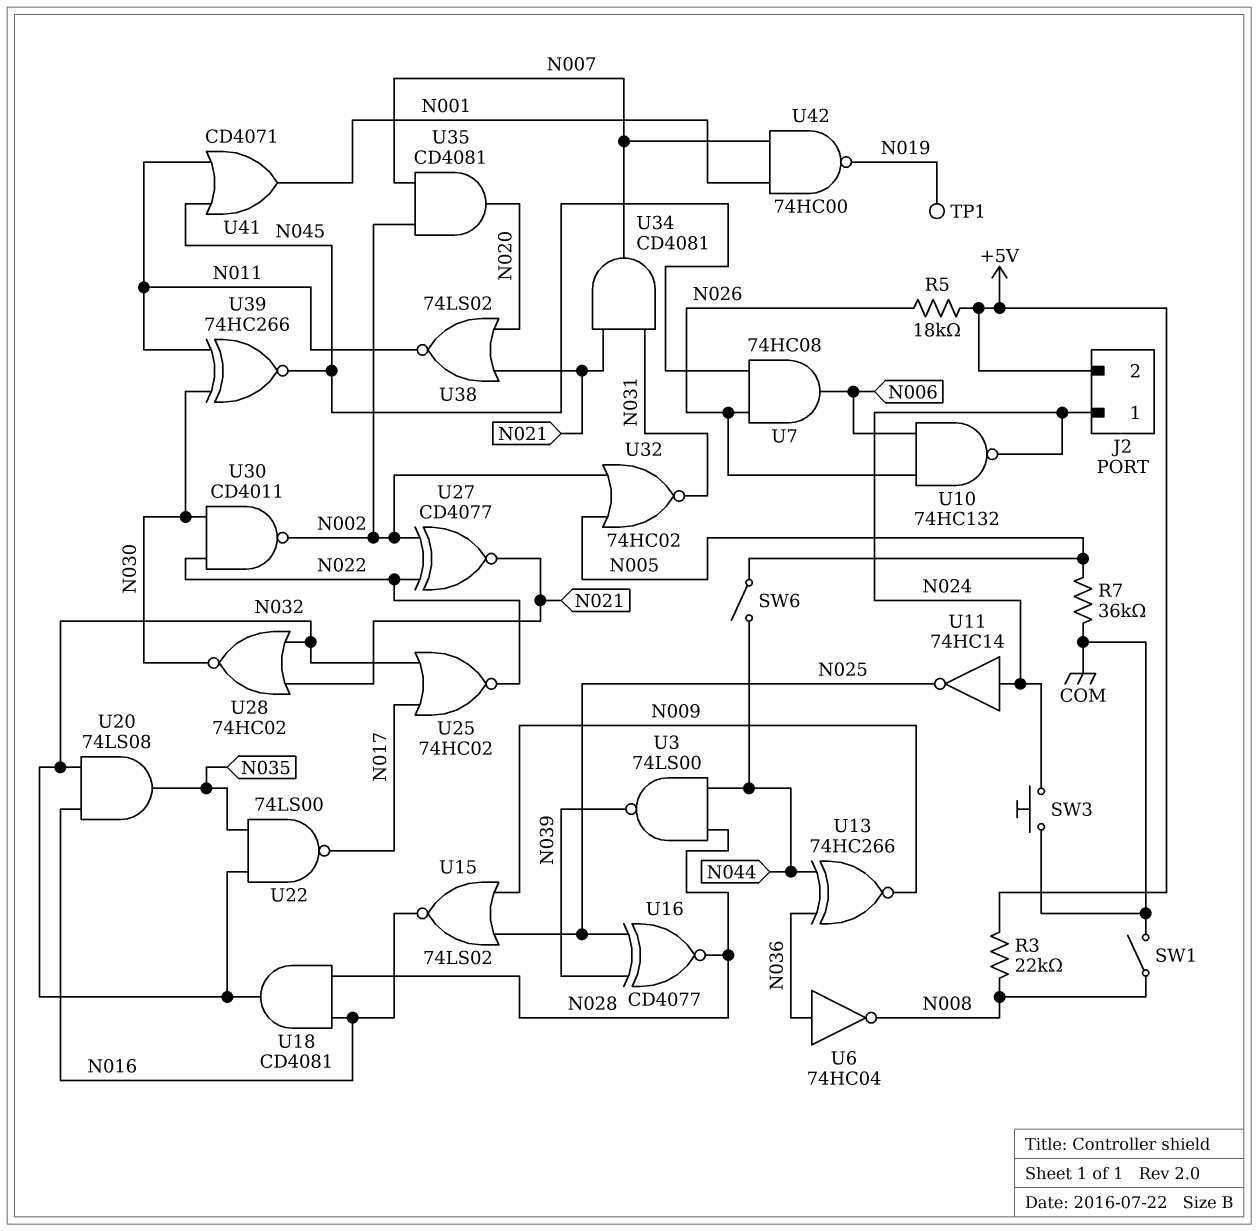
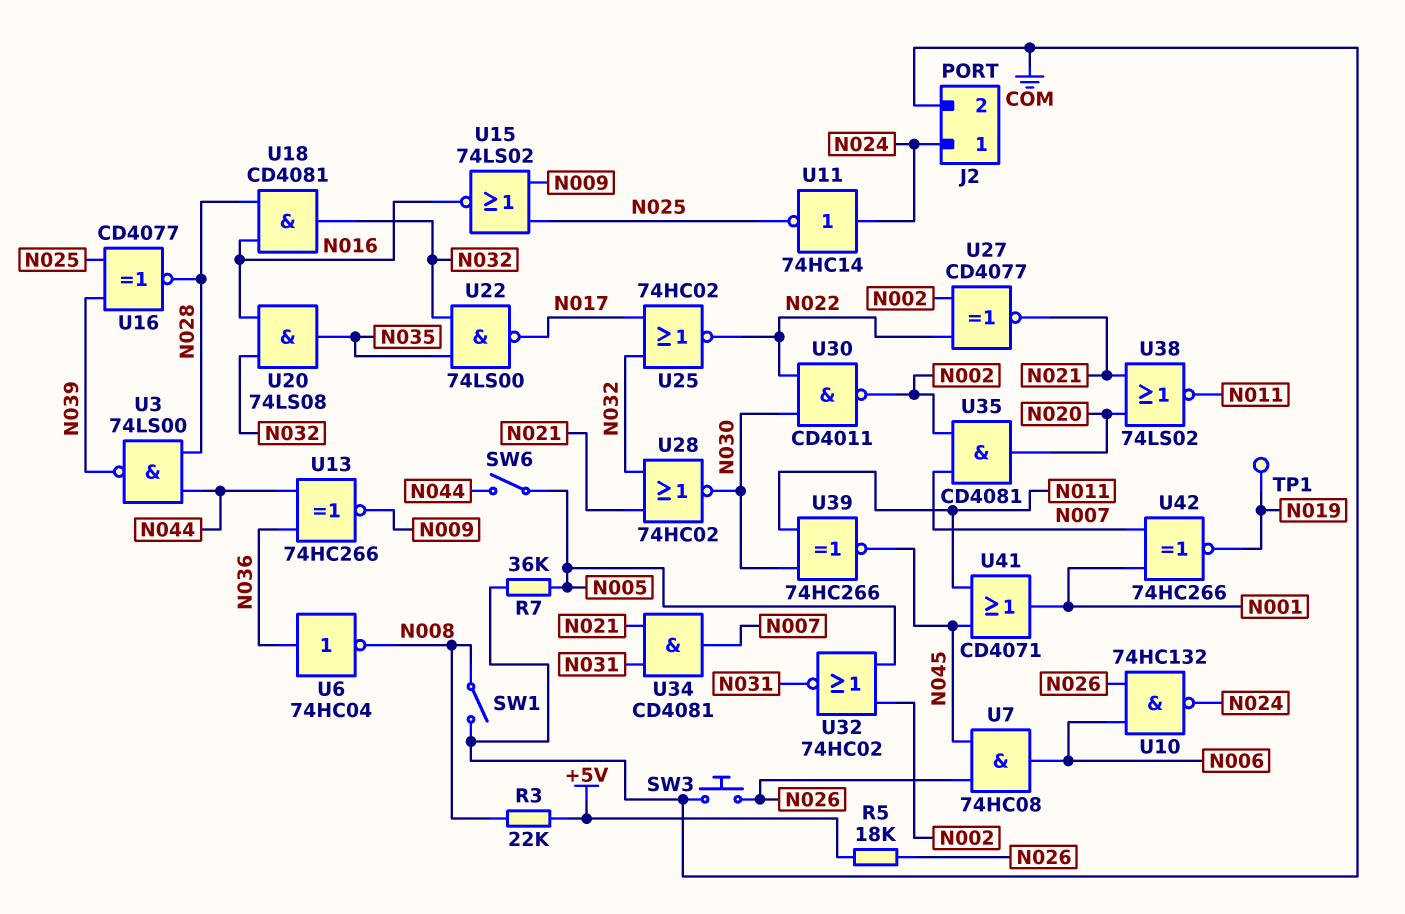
J2 pin 2: +5V -> COM
SW3: button (COM, N024) -> button (COM, N026)
U42: NAND 74HC00 (in N001, in N007, out N019) -> XNOR 74HC266 (in N001, in N007, out N019)

